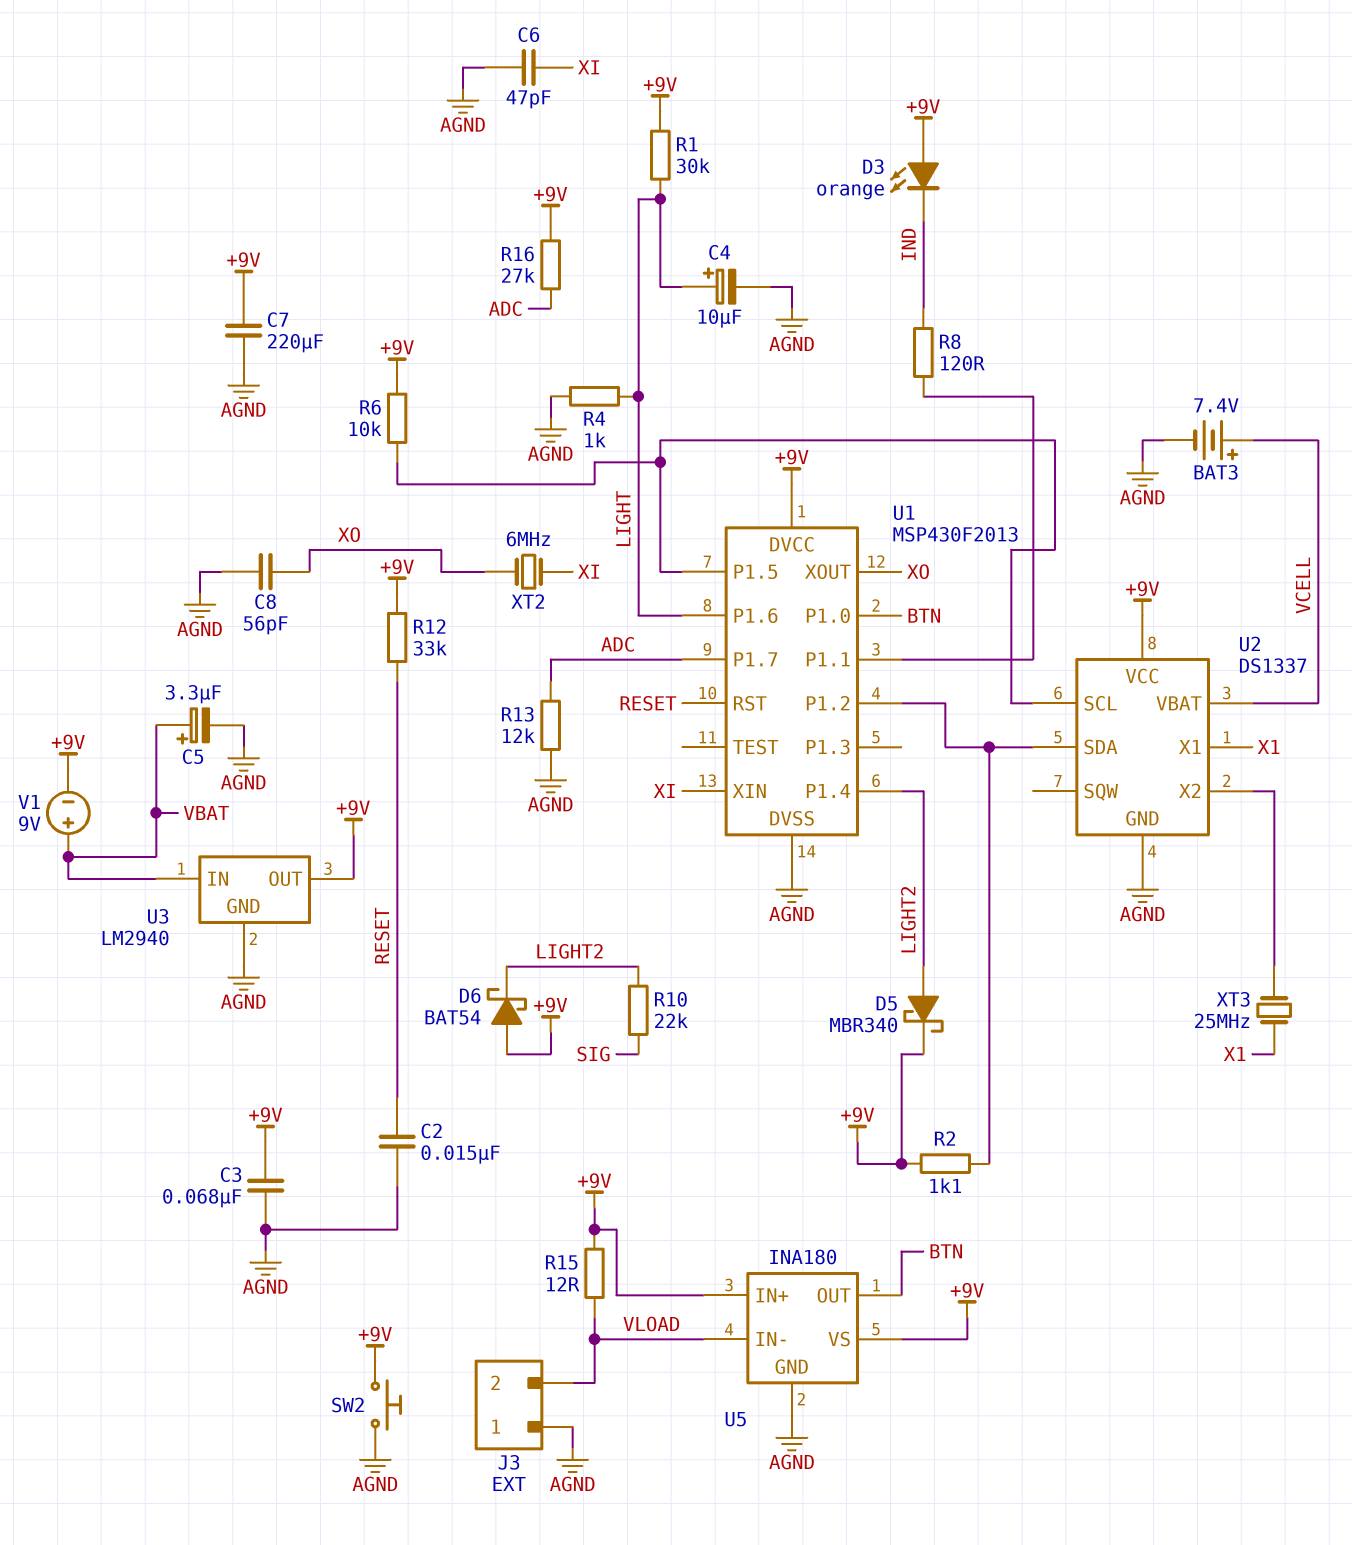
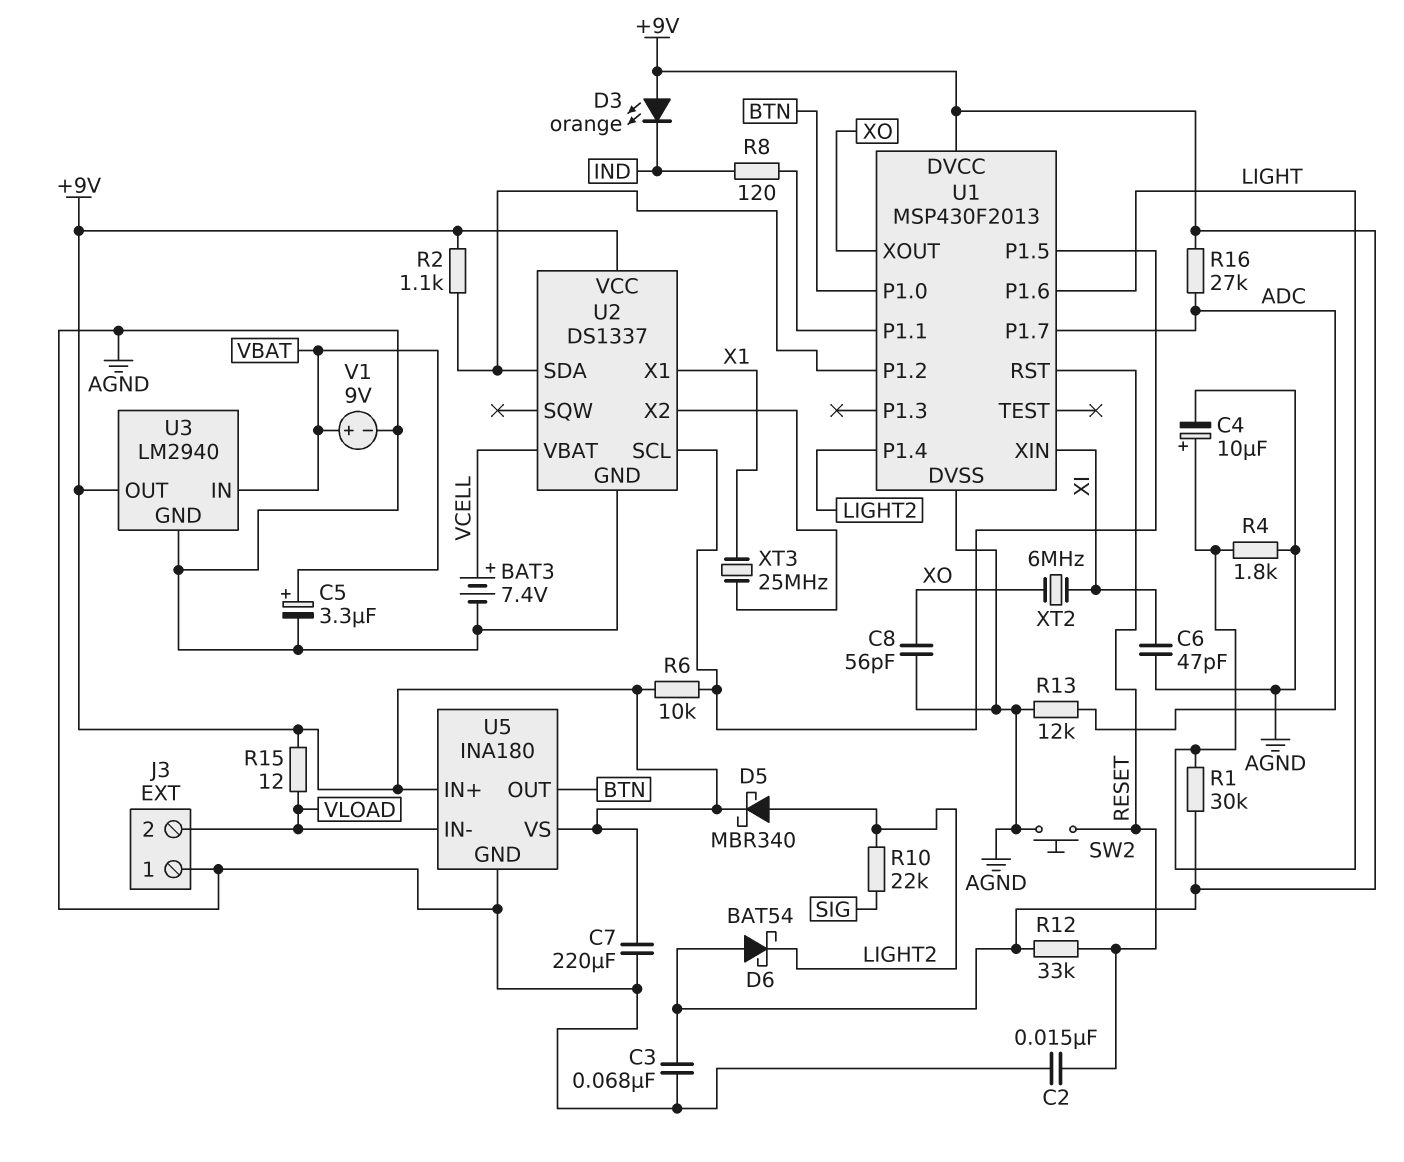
R4: 1k (AGND, LIGHT) -> 1.8k (AGND, LIGHT)
SW2: button (+9V, AGND) -> button (AGND, RESET)
V1: 9V (plus VBAT, minus +9V) -> 9V (plus VBAT, minus AGND)

